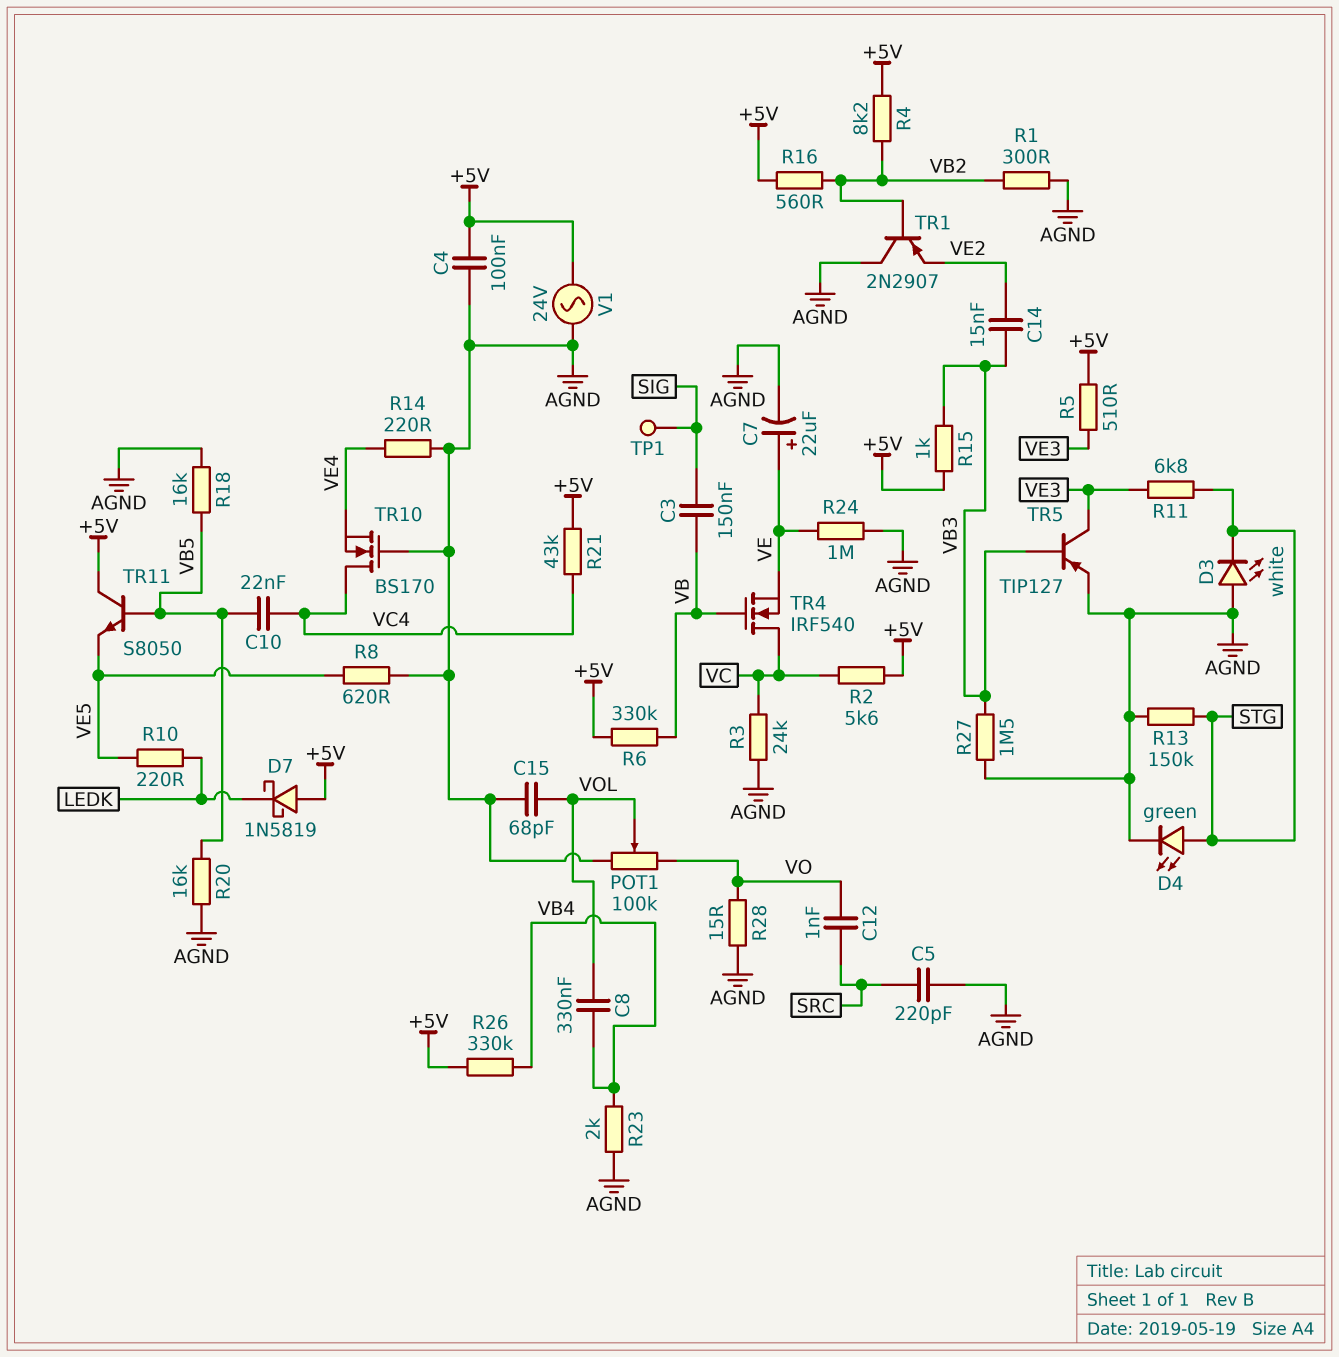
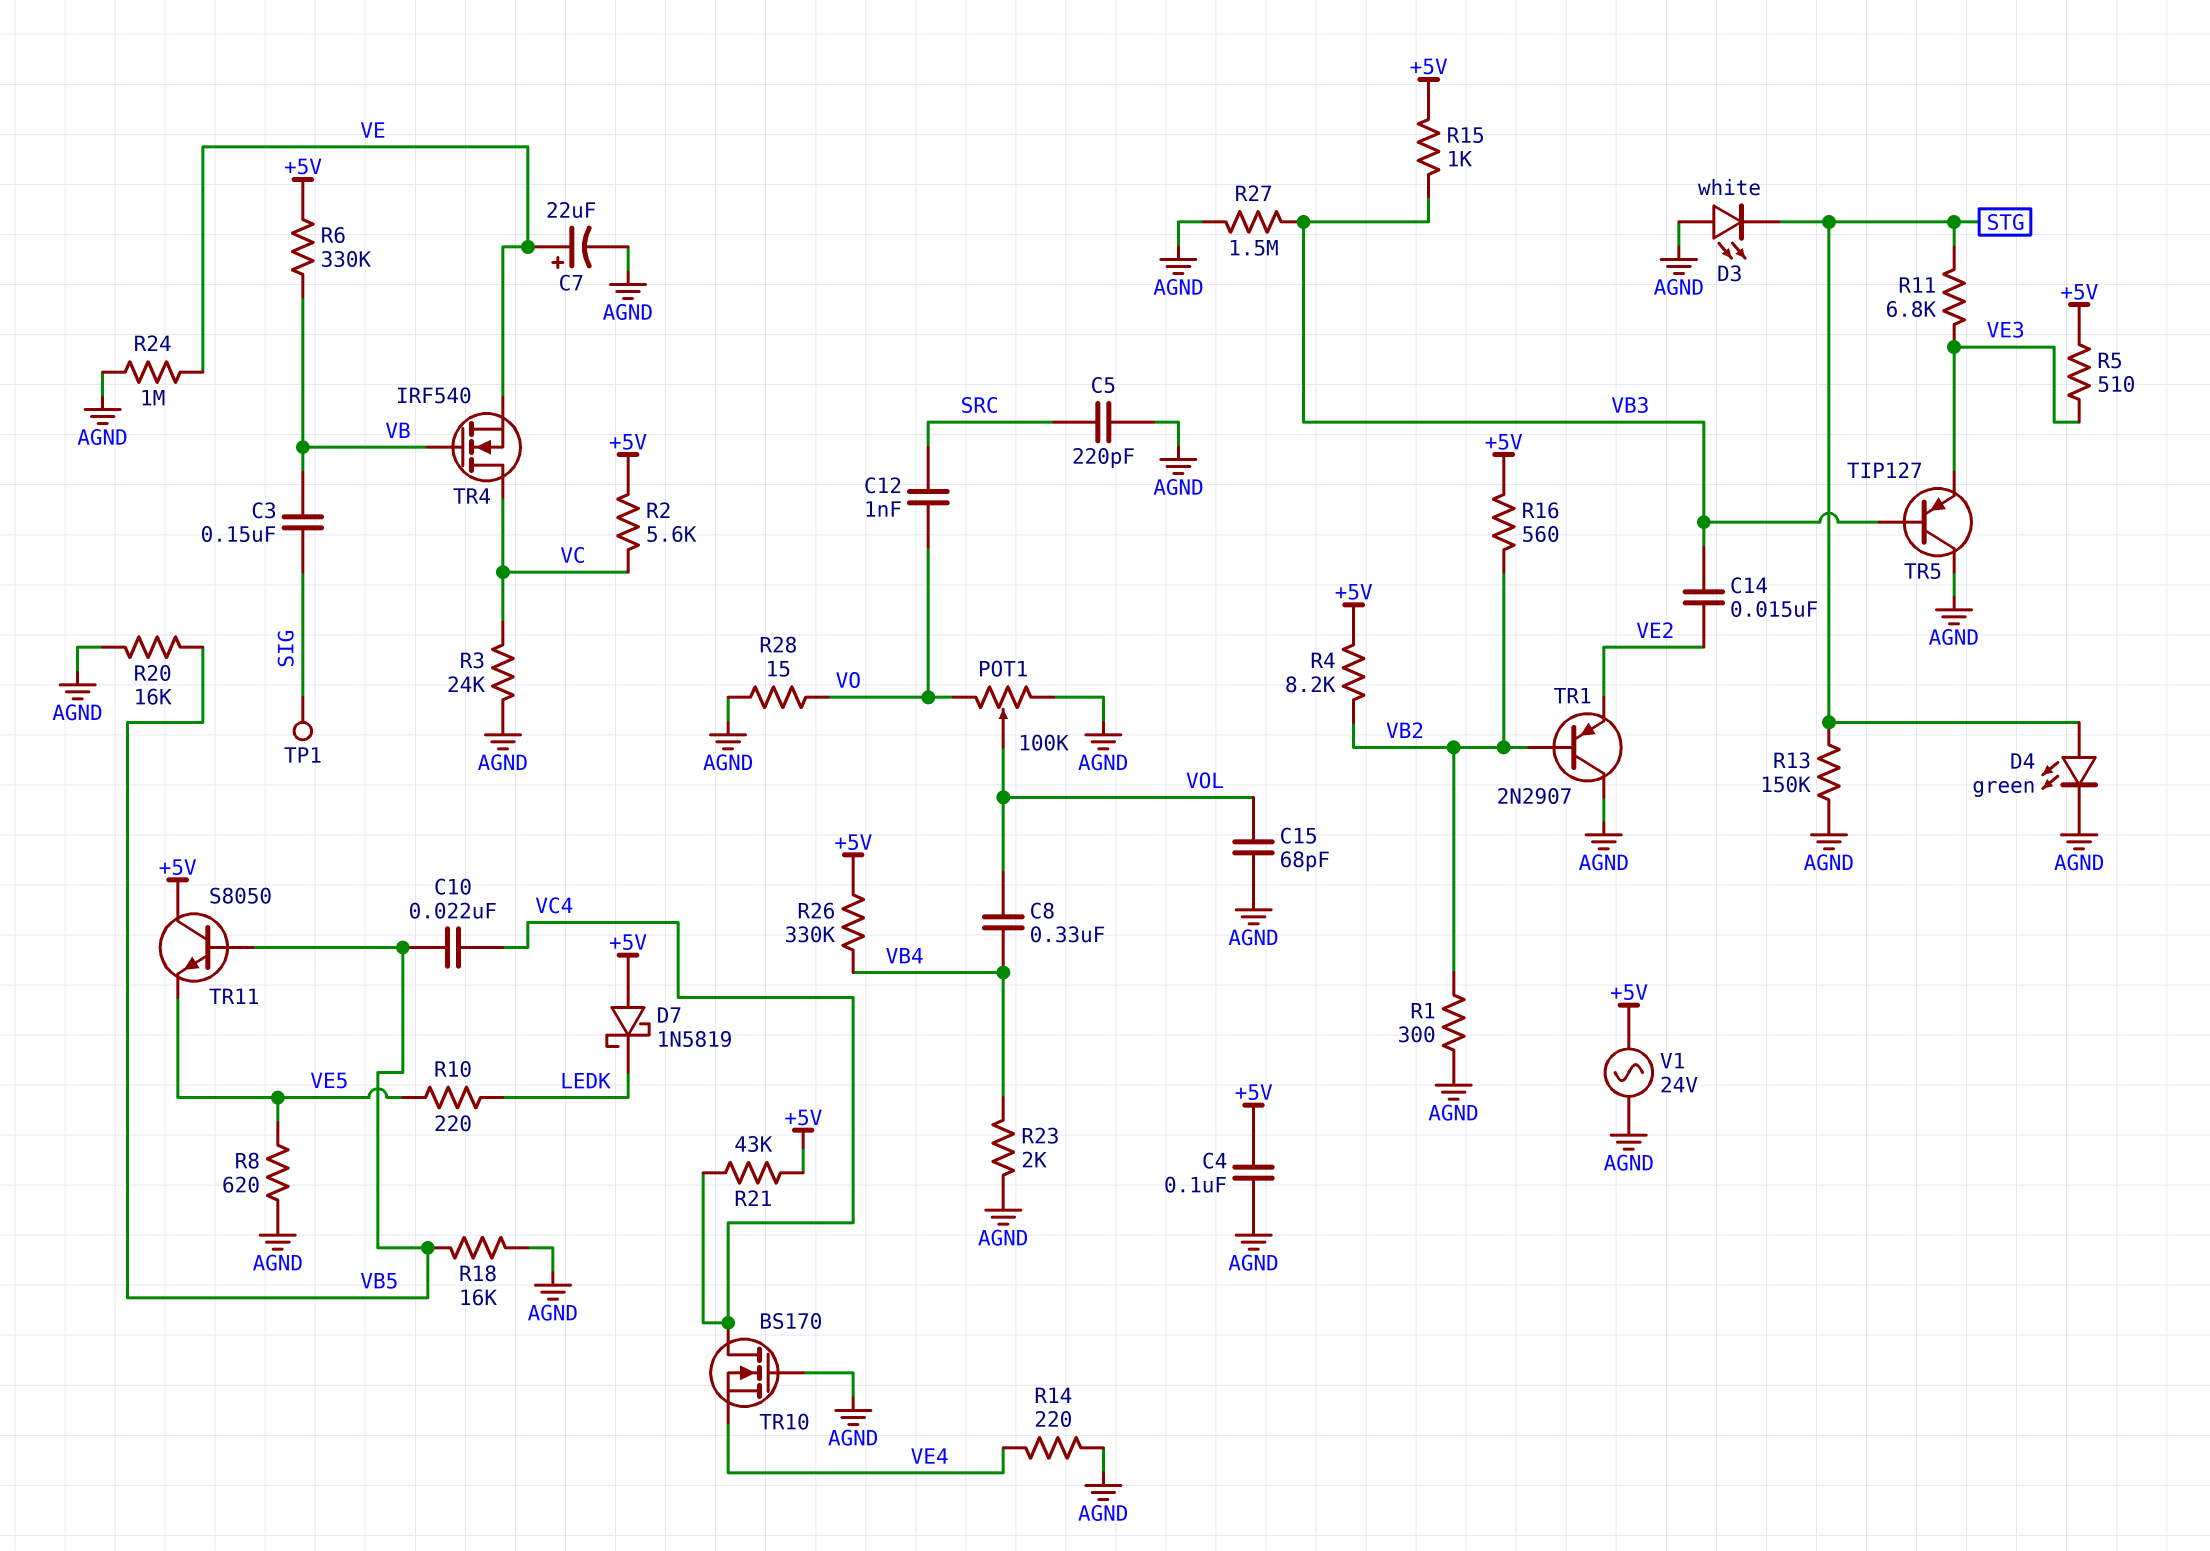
TR5: PNP TIP127 (B VB3, C VE3, E AGND) -> PNP TIP127 (B VB3, C AGND, E VE3)

